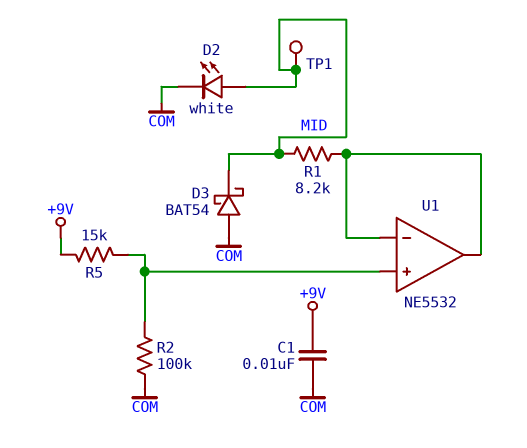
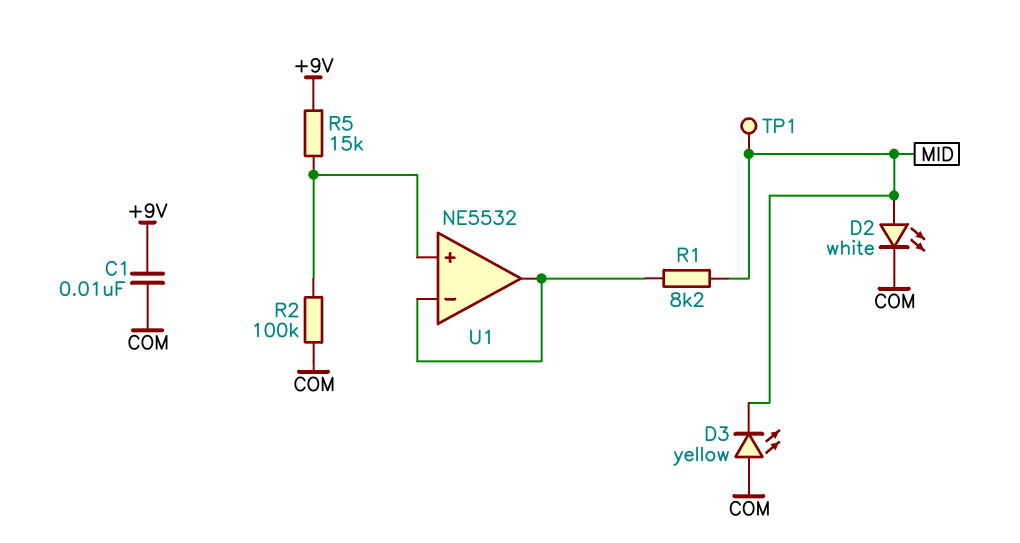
D3: schottky BAT54 (A COM, K MID) -> LED yellow (A COM, K MID)

